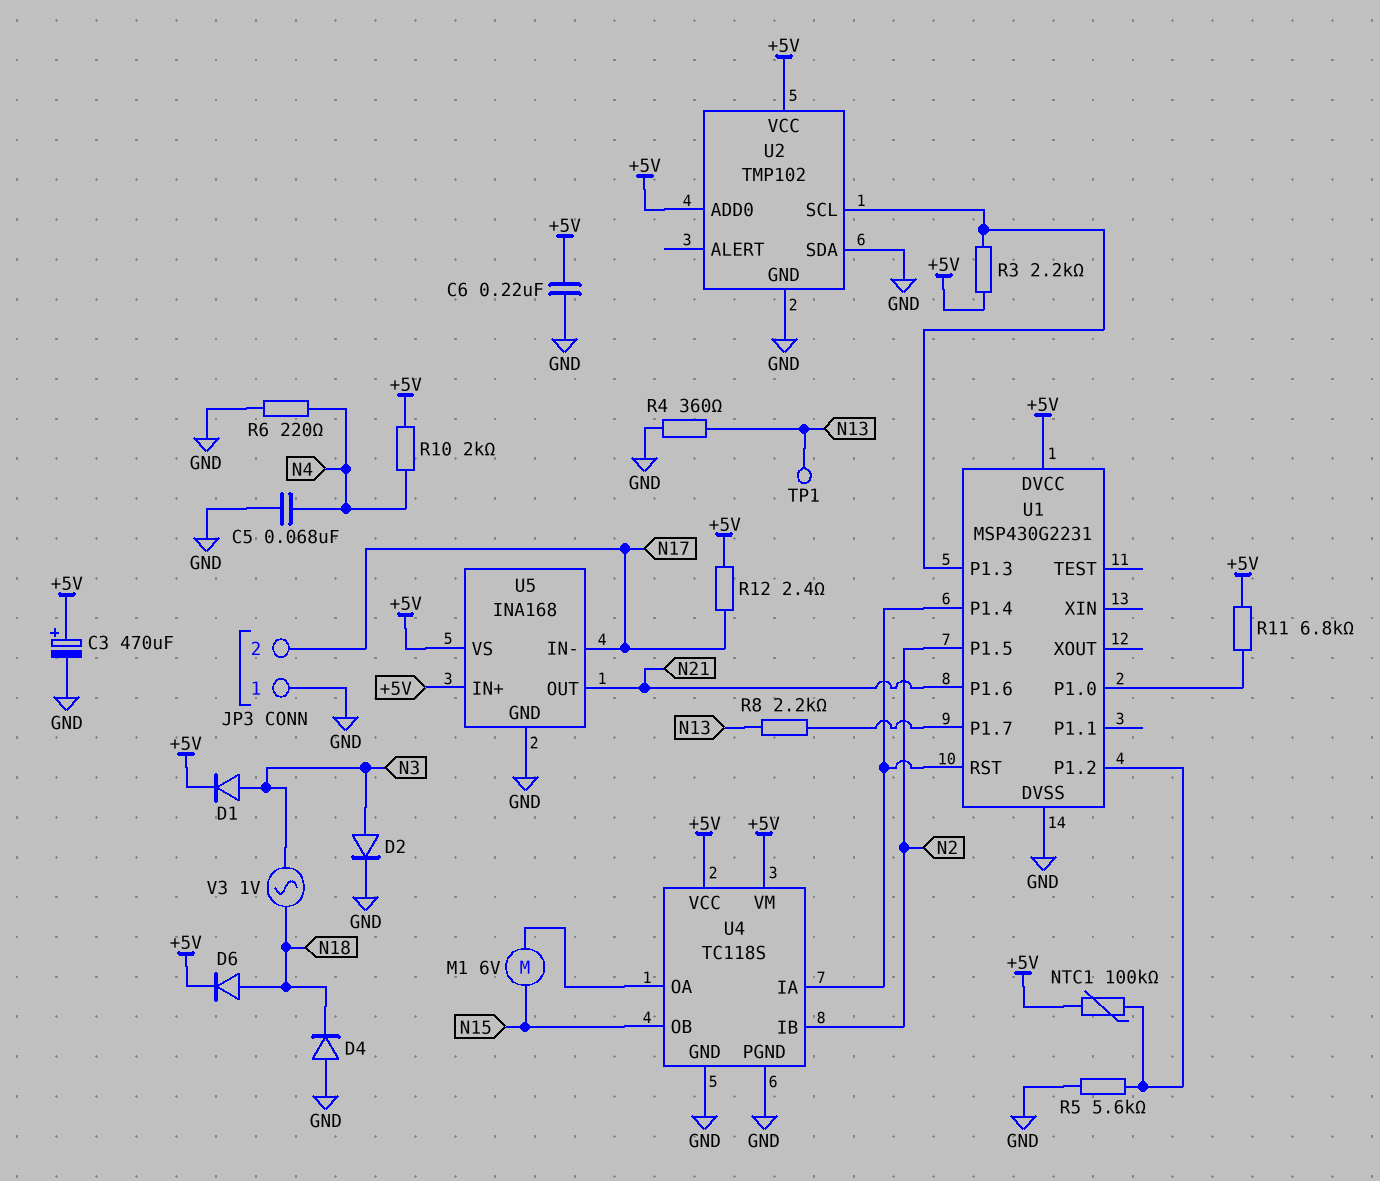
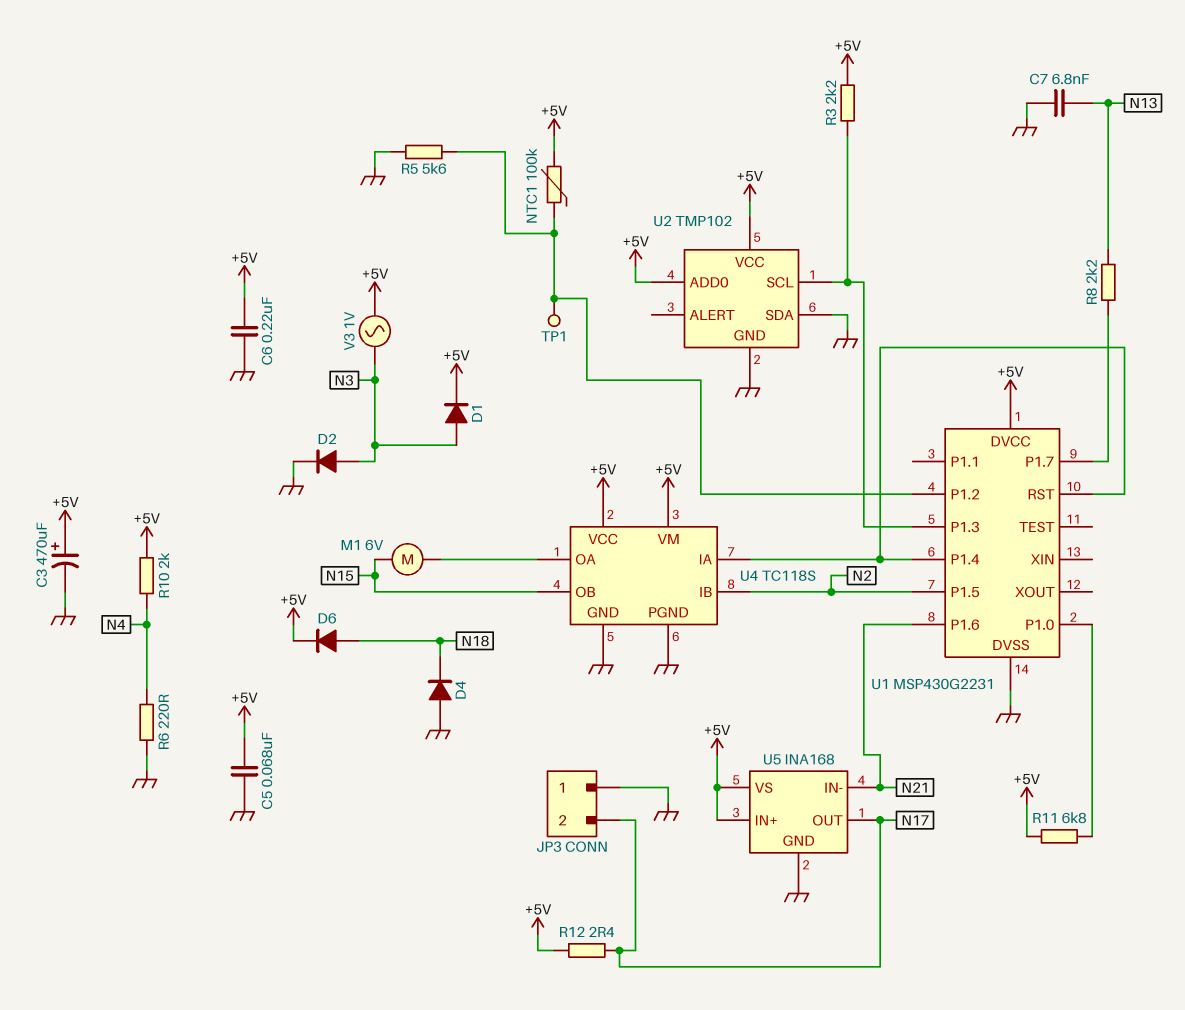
C5: 68nF (GND, N4) -> 68nF (+5V, GND)
C7: none -> 6.8nF (GND, N13)
R4: 360 (GND, N13) -> none
TP1: test point (N13) -> test point (U1/P1.2)
U5 pin IN-: N17 -> N21
U5 pin OUT: N21 -> N17
V3: AC 1V (N3, N18) -> AC 1V (+5V, N3)

